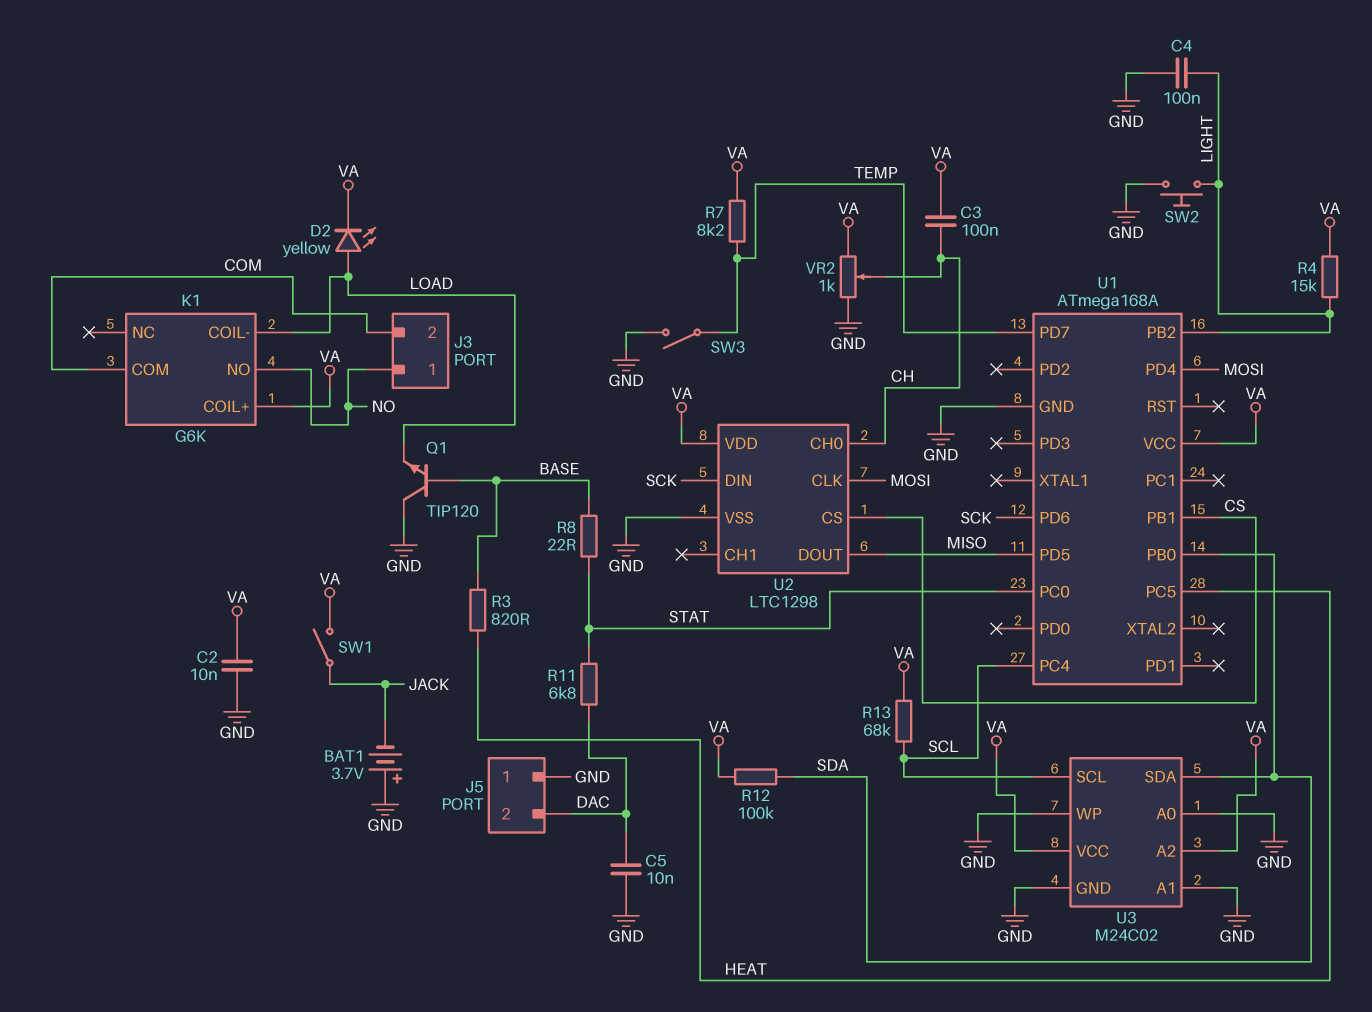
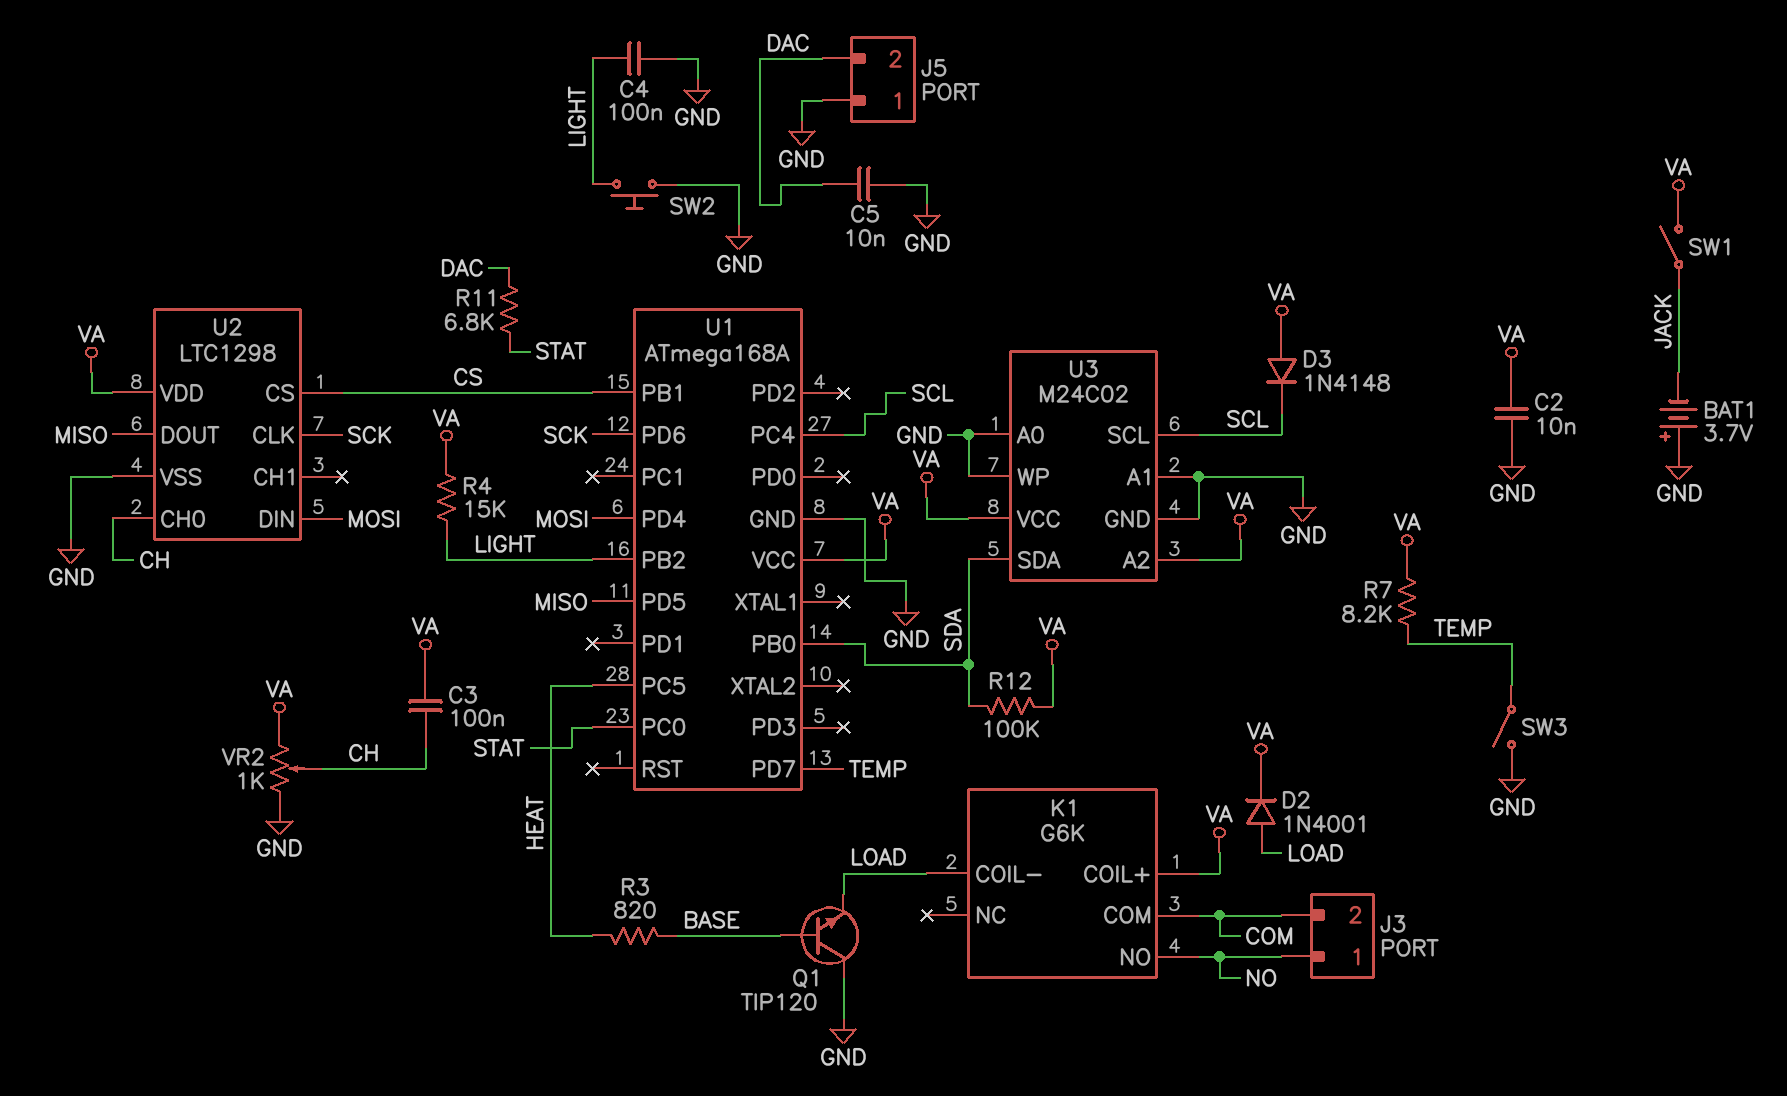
D2: LED yellow (A LOAD, K VA) -> diode 1N4001 (A LOAD, K VA)
D3: none -> diode 1N4148 (A VA, K SCL)
R8: 22 (BASE, STAT) -> none
R13: 68k (SCL, VA) -> none
U2 pin CLK: MOSI -> SCK
U2 pin DIN: SCK -> MOSI

